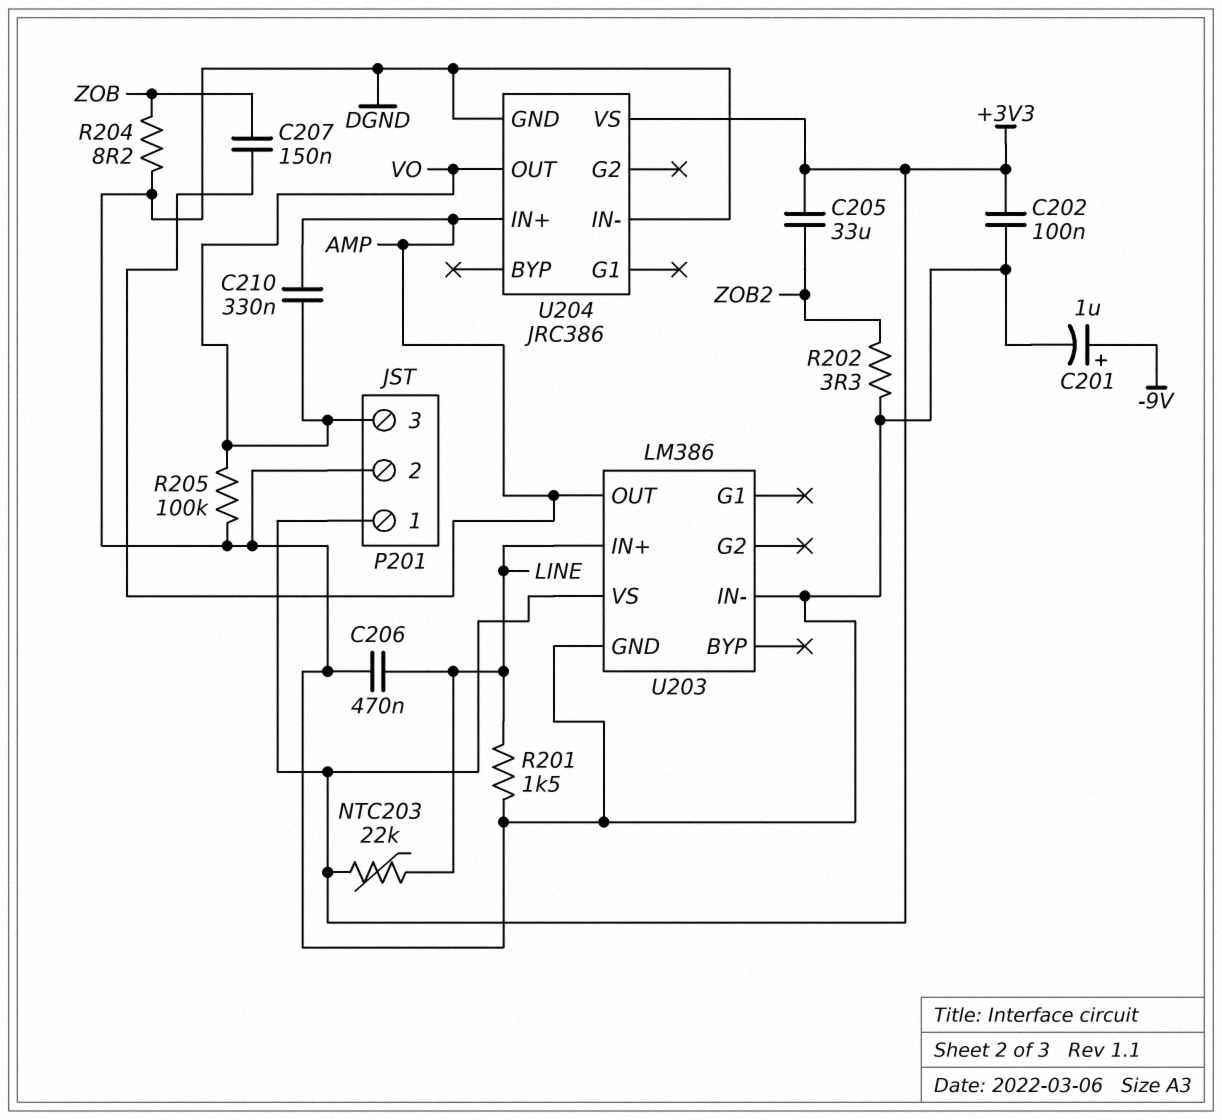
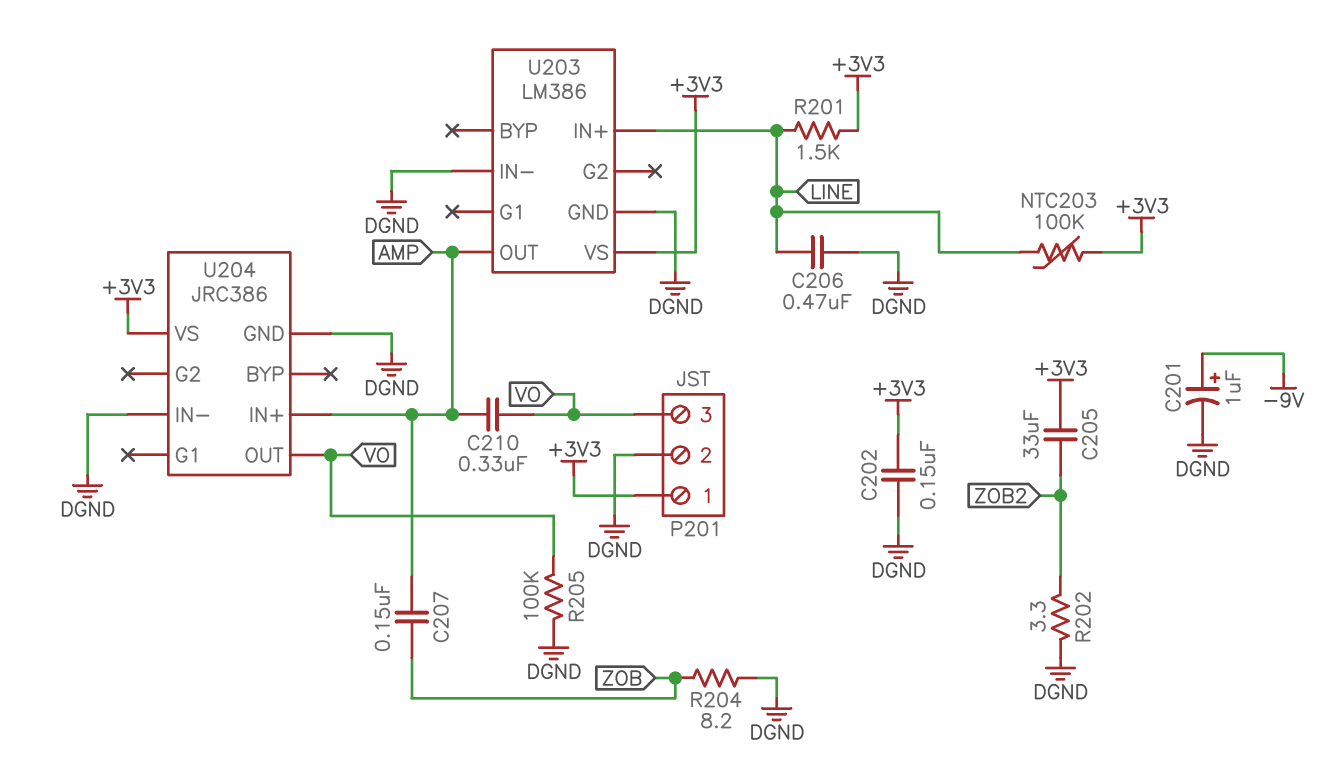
C202: 100nF (+3V3, DGND) -> 150nF (+3V3, DGND)
NTC203: 22k (+3V3, LINE) -> 100k (+3V3, LINE)
R201: 1.5k (DGND, LINE) -> 1.5k (+3V3, LINE)

